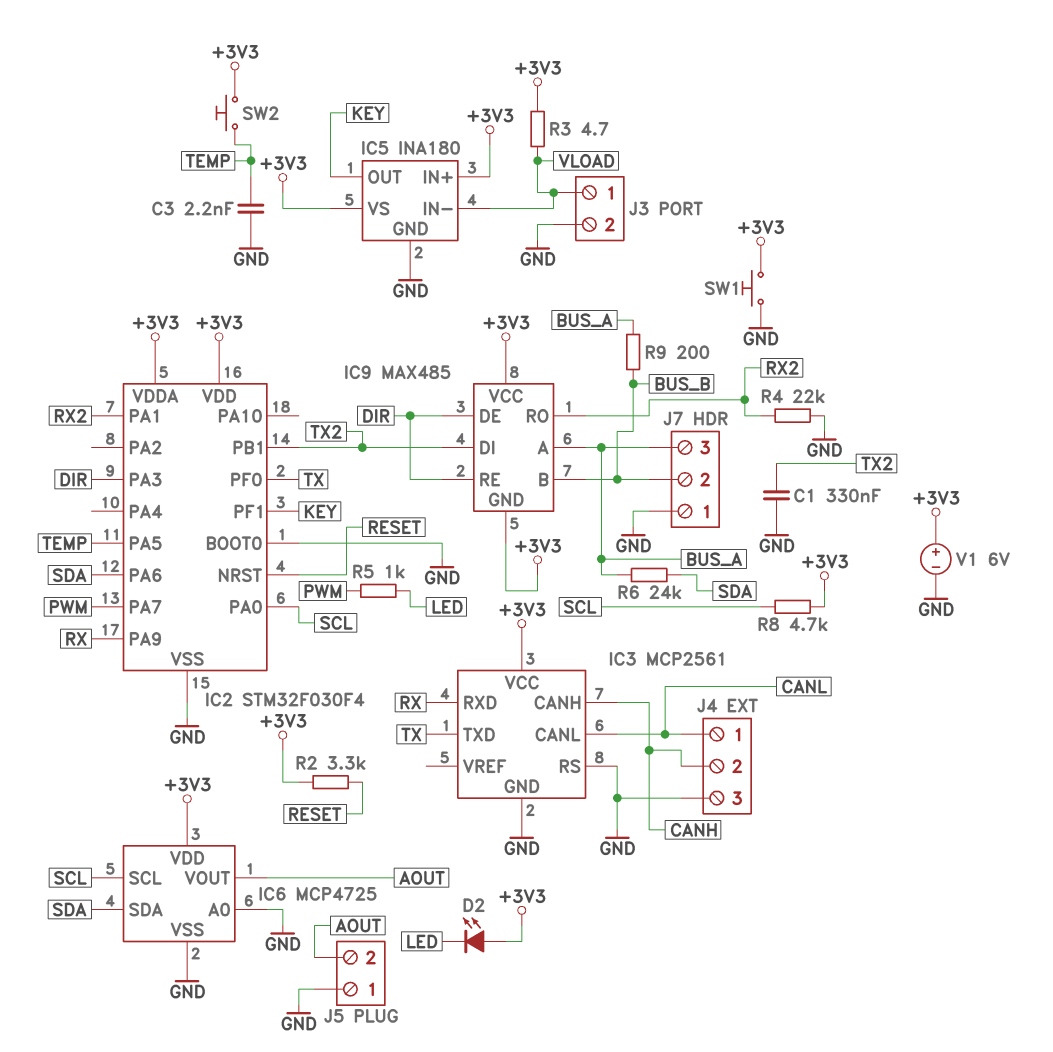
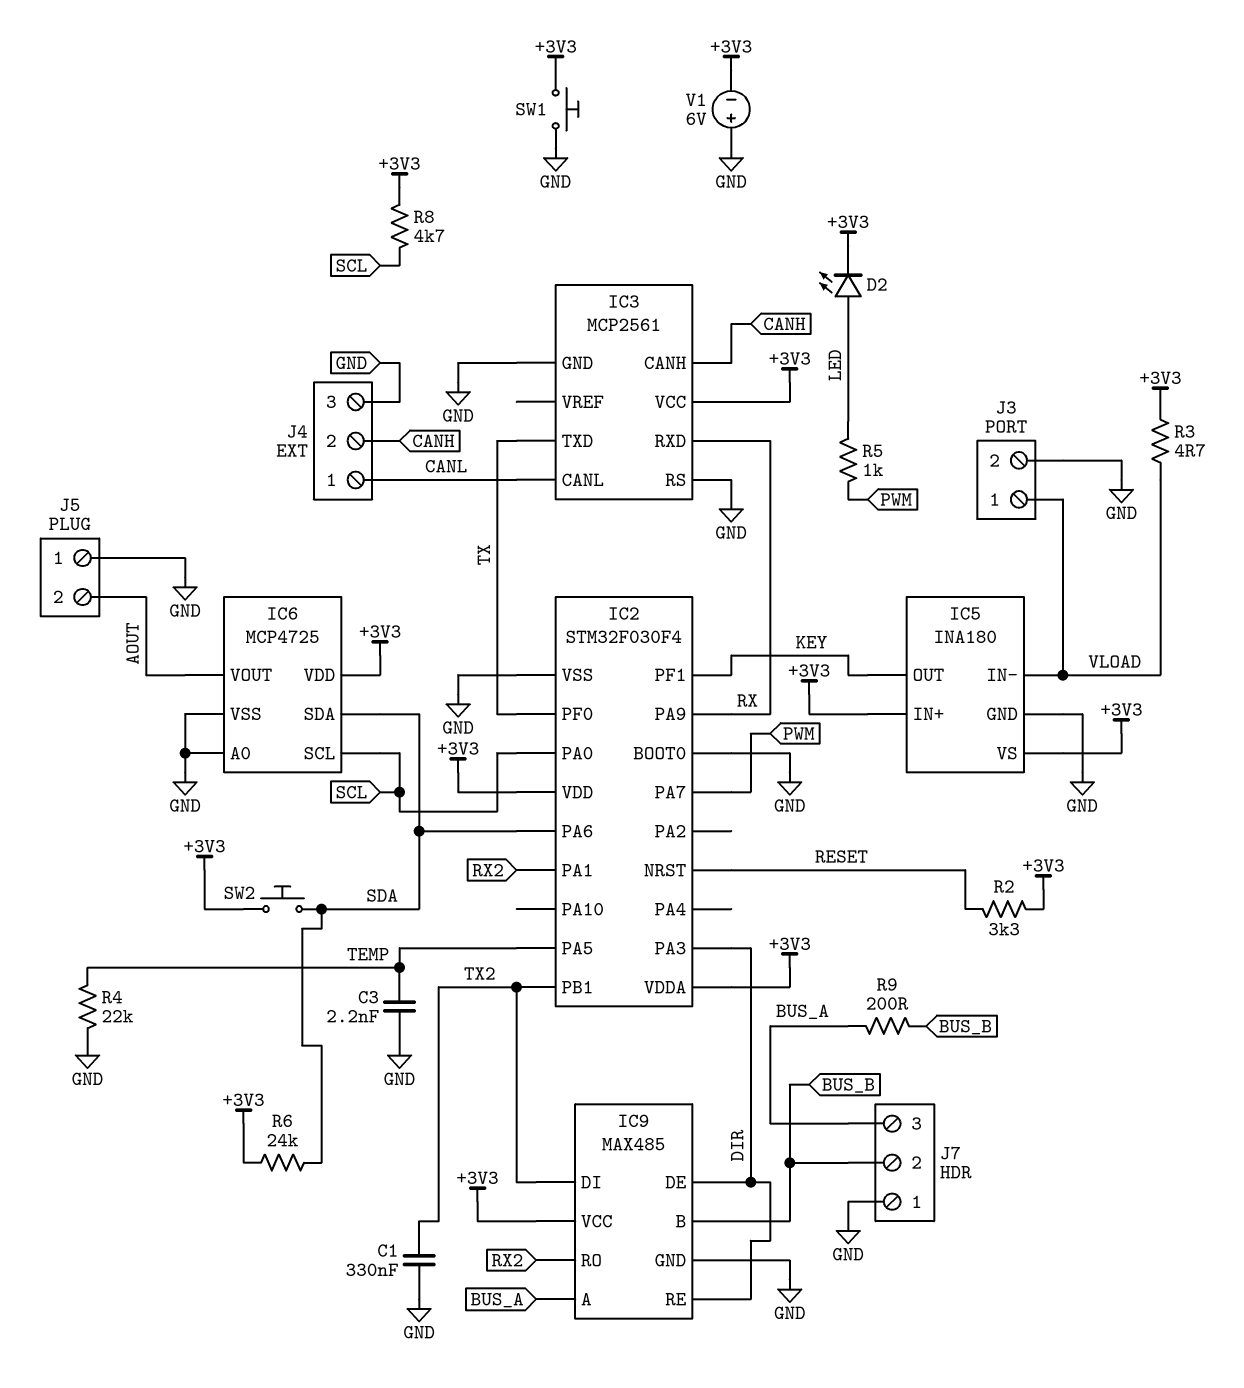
D2: LED (A +3V3, K LED) -> LED (A LED, K +3V3)
IC9 pin GND: +3V3 -> GND
R4: 22k (GND, RX2) -> 22k (GND, TEMP)
R6: 24k (BUS_A, SDA) -> 24k (+3V3, SDA)
SW2: button (+3V3, TEMP) -> button (+3V3, SDA)
V1: 6V (plus +3V3, minus GND) -> 6V (plus GND, minus +3V3)

